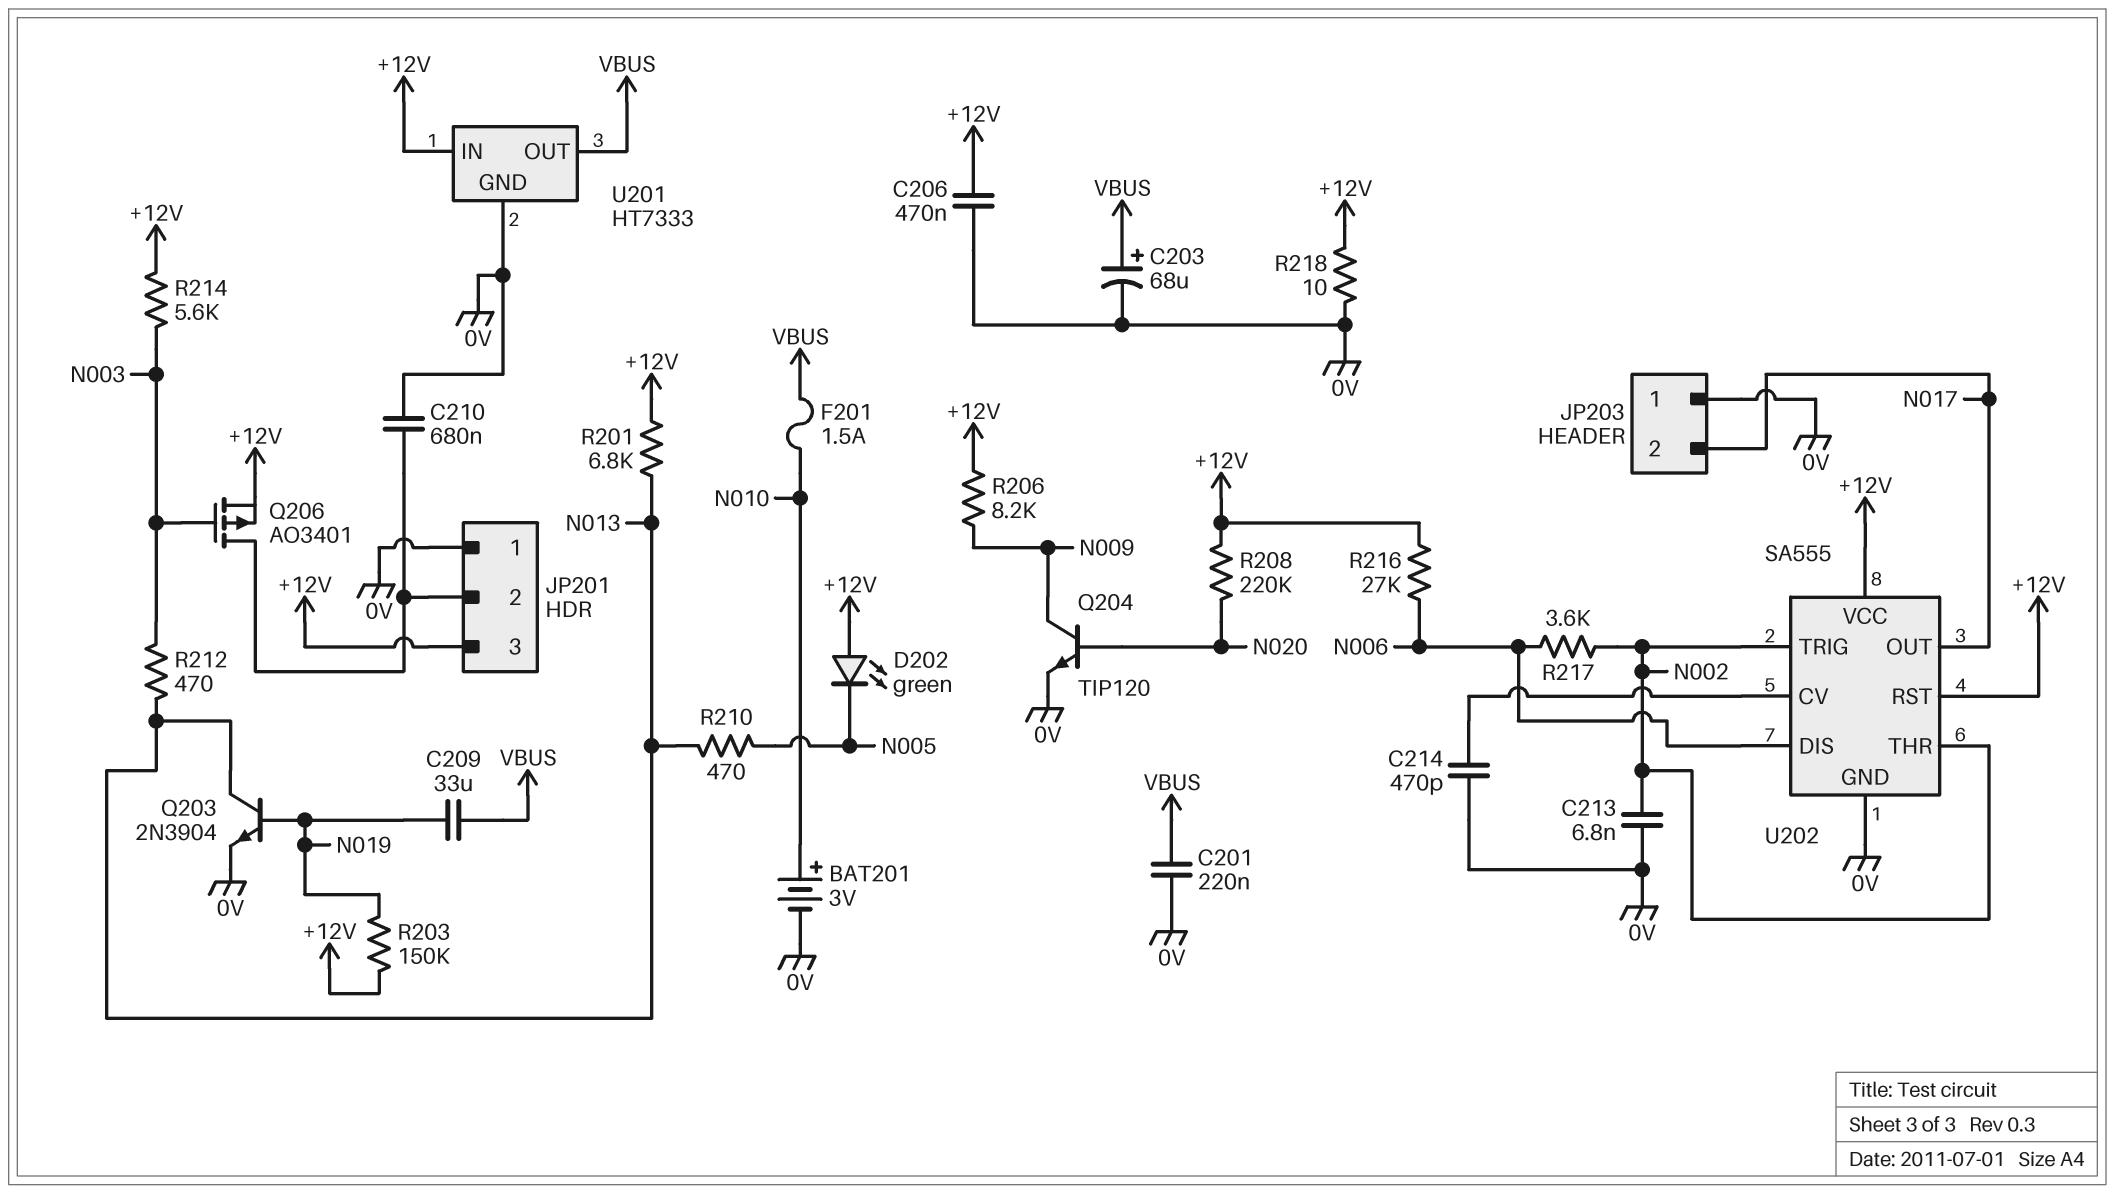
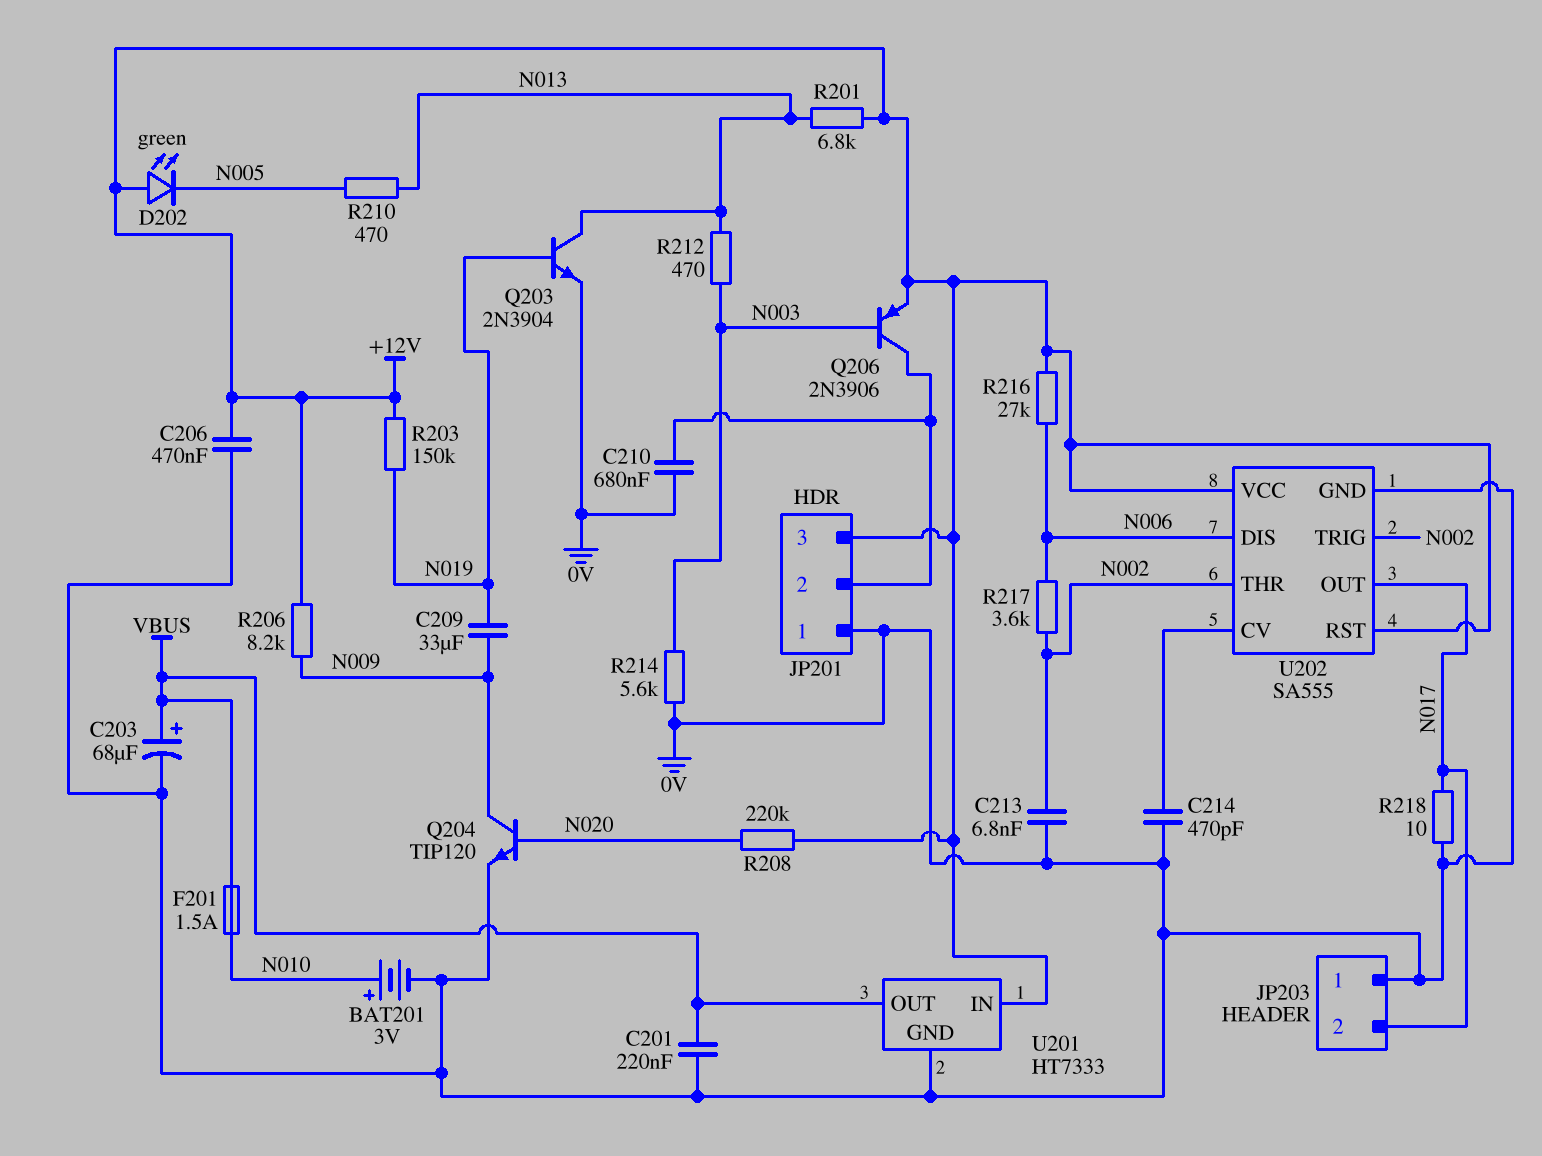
C209: 33uF (N019, VBUS) -> 33uF (N009, N019)
Q206: PMOS AO3401 (G N003, D JP201/2, S +12V) -> PNP 2N3906 (B N003, C JP201/2, E +12V)
R214: 5.6k (+12V, N003) -> 5.6k (0V, N003)
R218: 10 (+12V, 0V) -> 10 (0V, N017)

